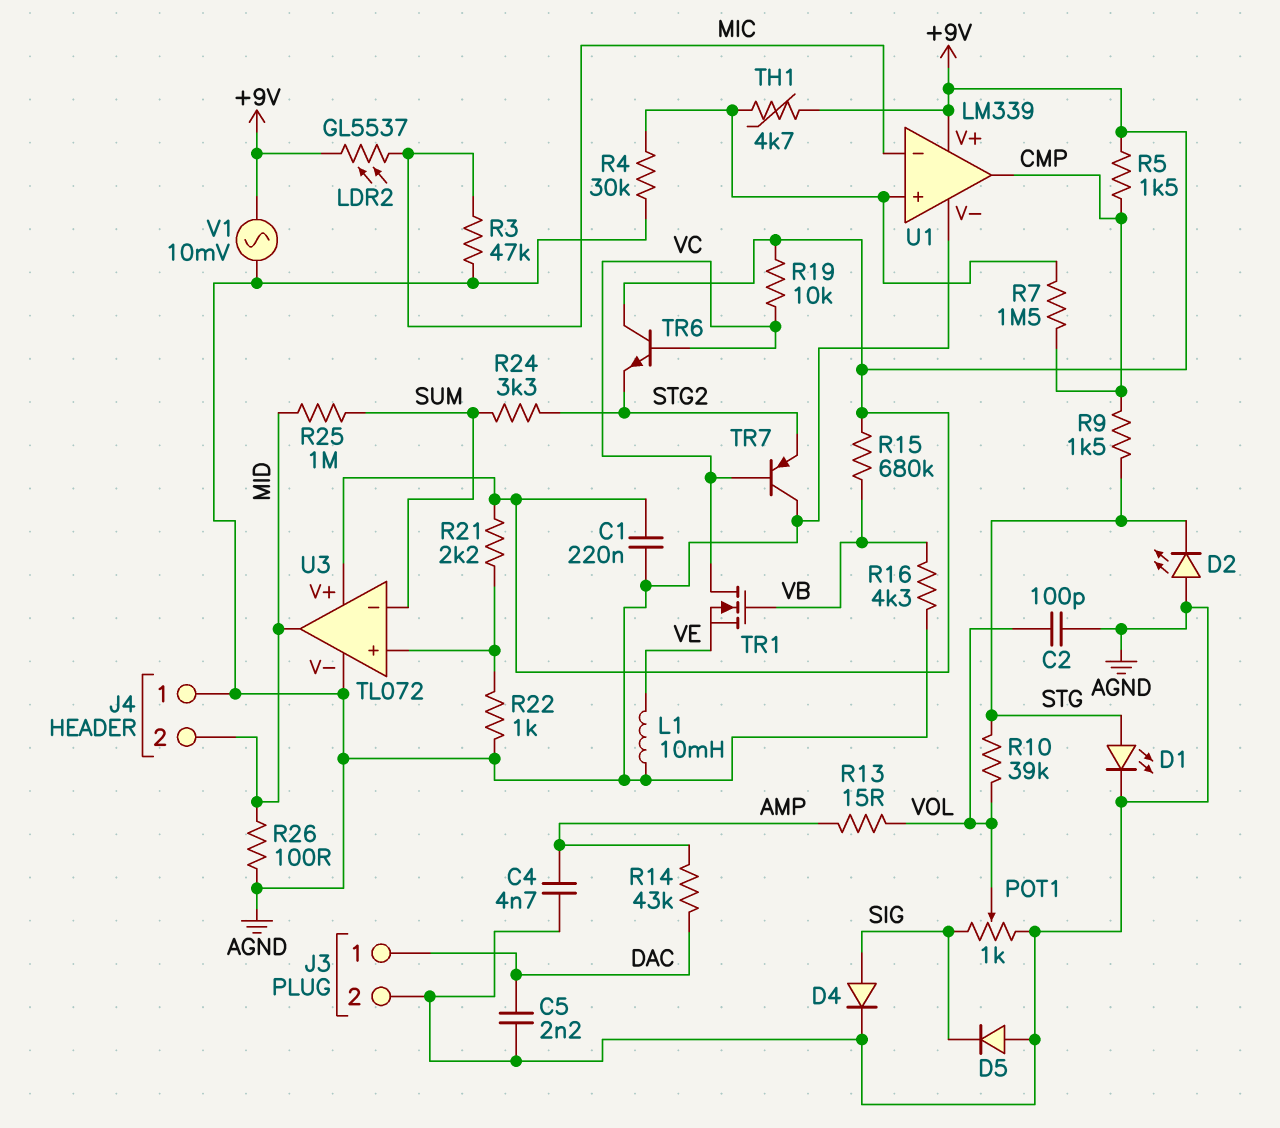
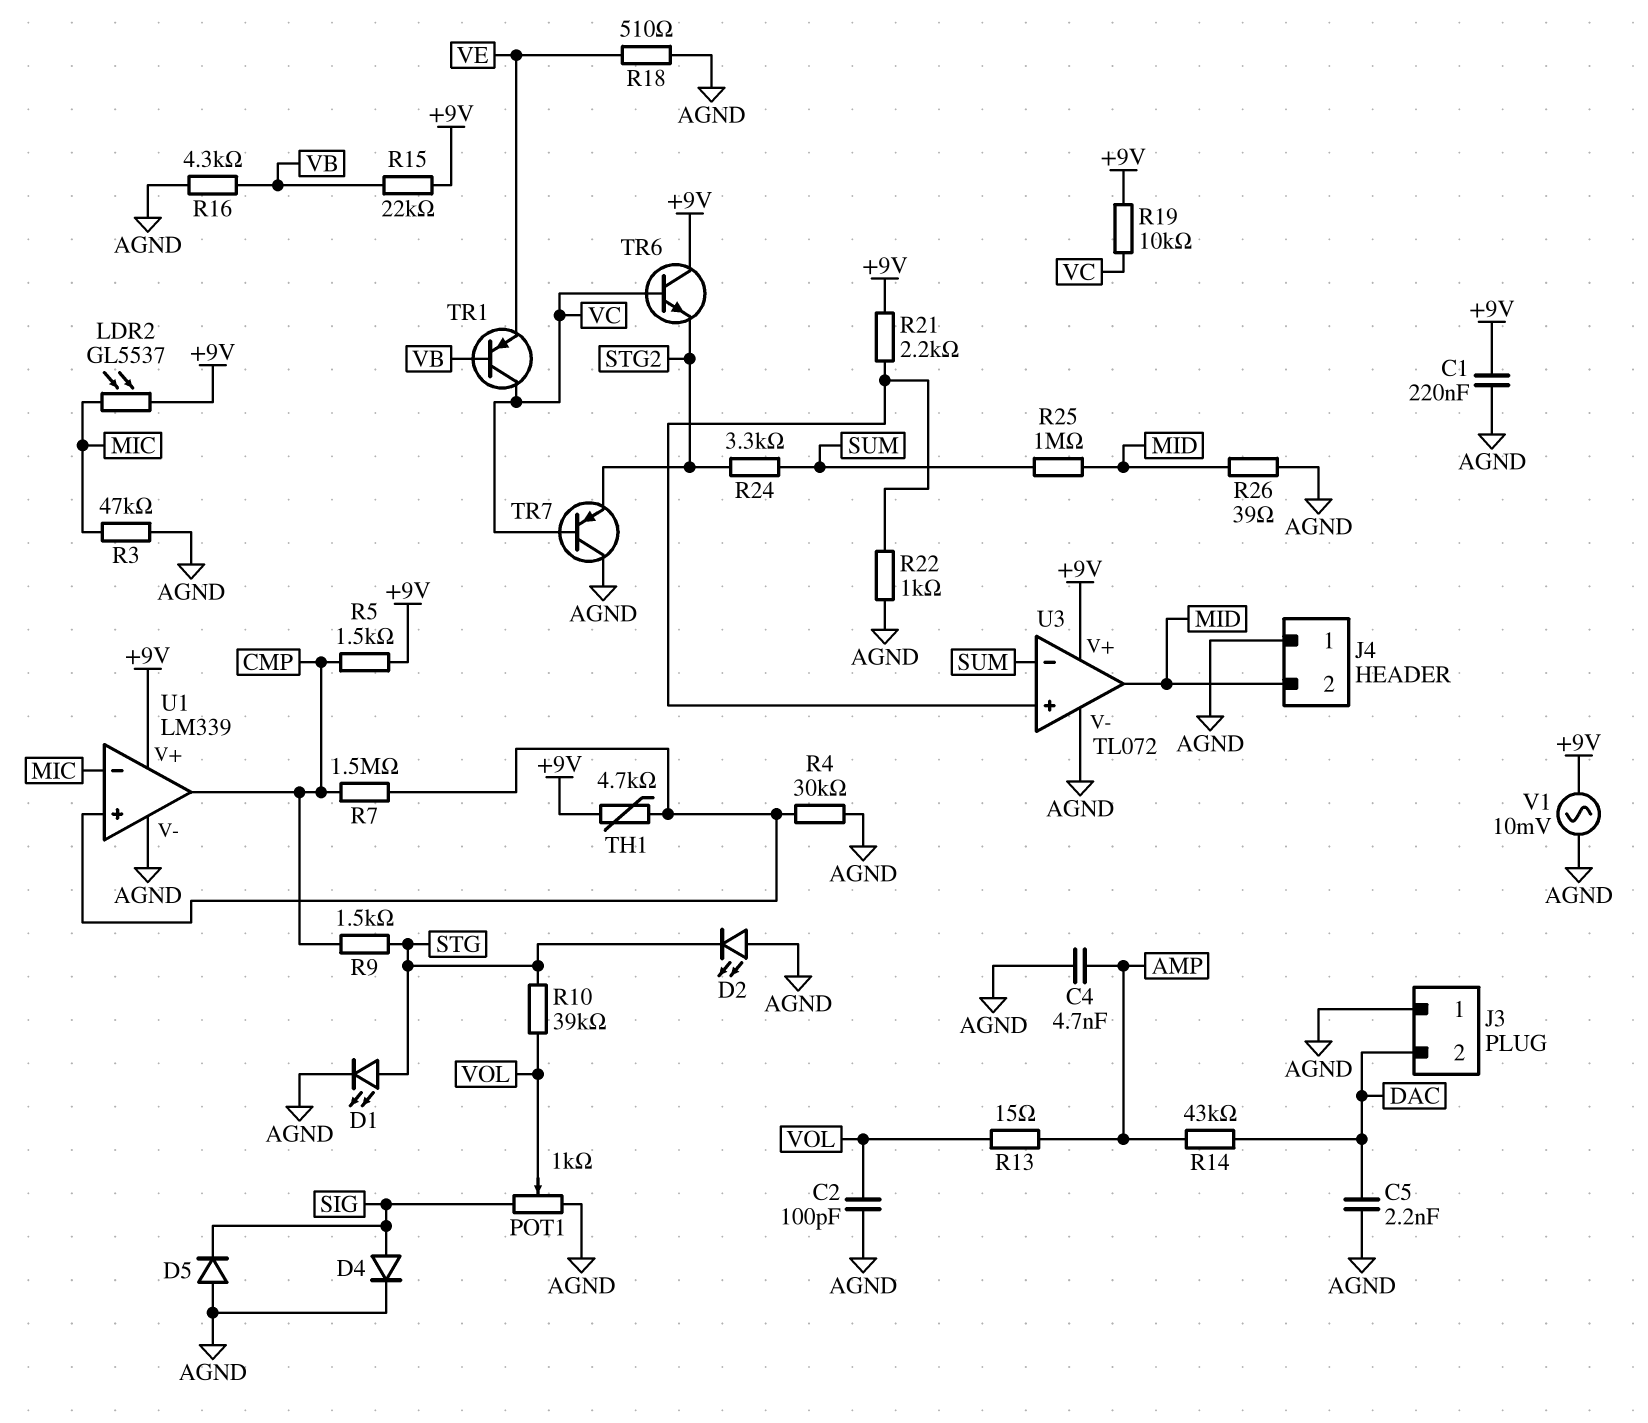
J3 pin 1: DAC -> AGND
J3 pin 2: AGND -> DAC
L1: 10mH (AGND, VE) -> none
R15: 680k (+9V, VB) -> 22k (+9V, VB)
R18: none -> 510 (AGND, VE)
R26: 100 (AGND, MID) -> 39 (AGND, MID)
TR1: NMOS (G VB, D VC, S VE) -> PNP (B VB, C VC, E VE)

